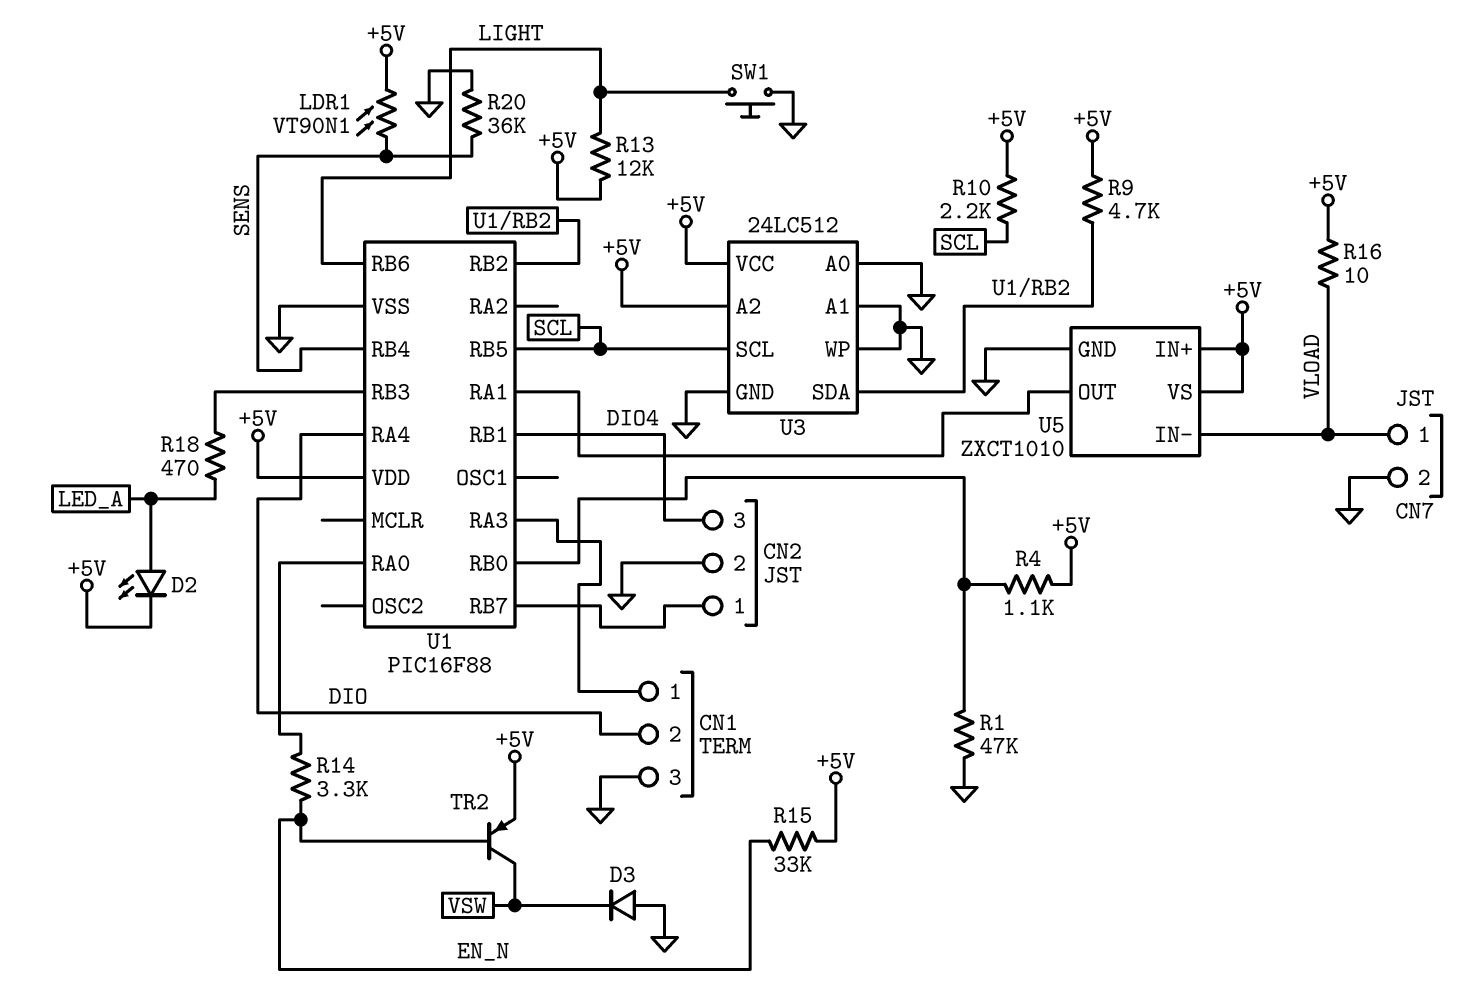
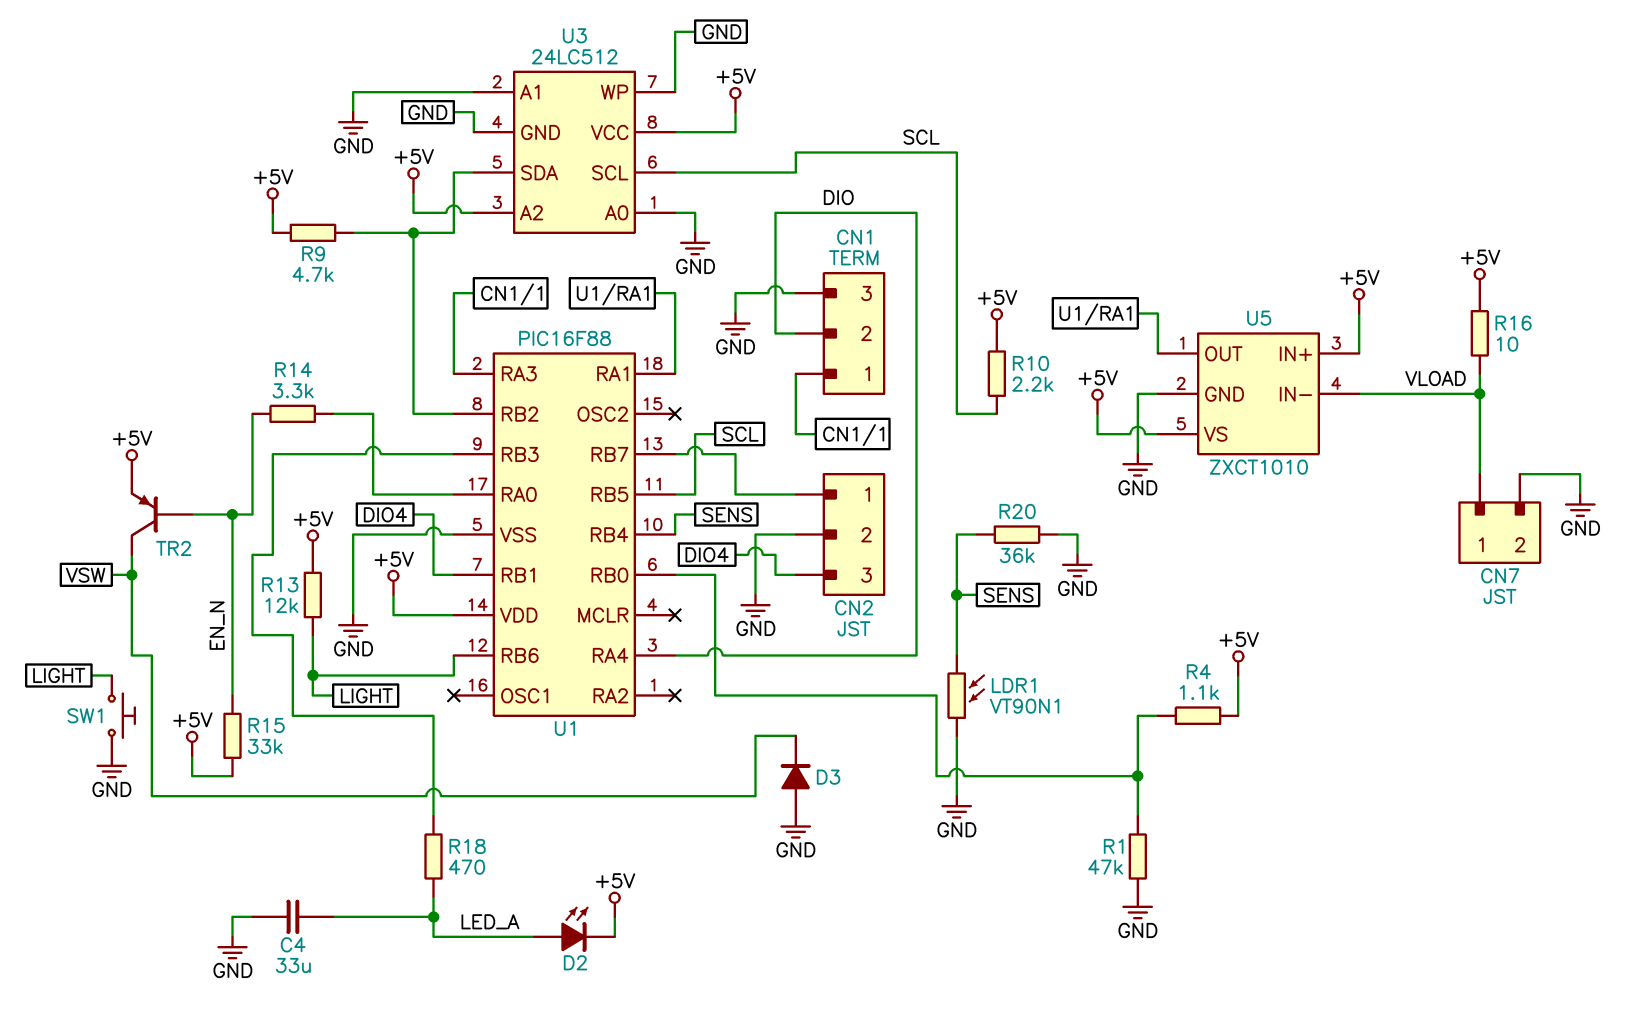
C4: none -> 33uF (GND, LED_A)
LDR1: VT90N1 (+5V, SENS) -> VT90N1 (GND, SENS)

